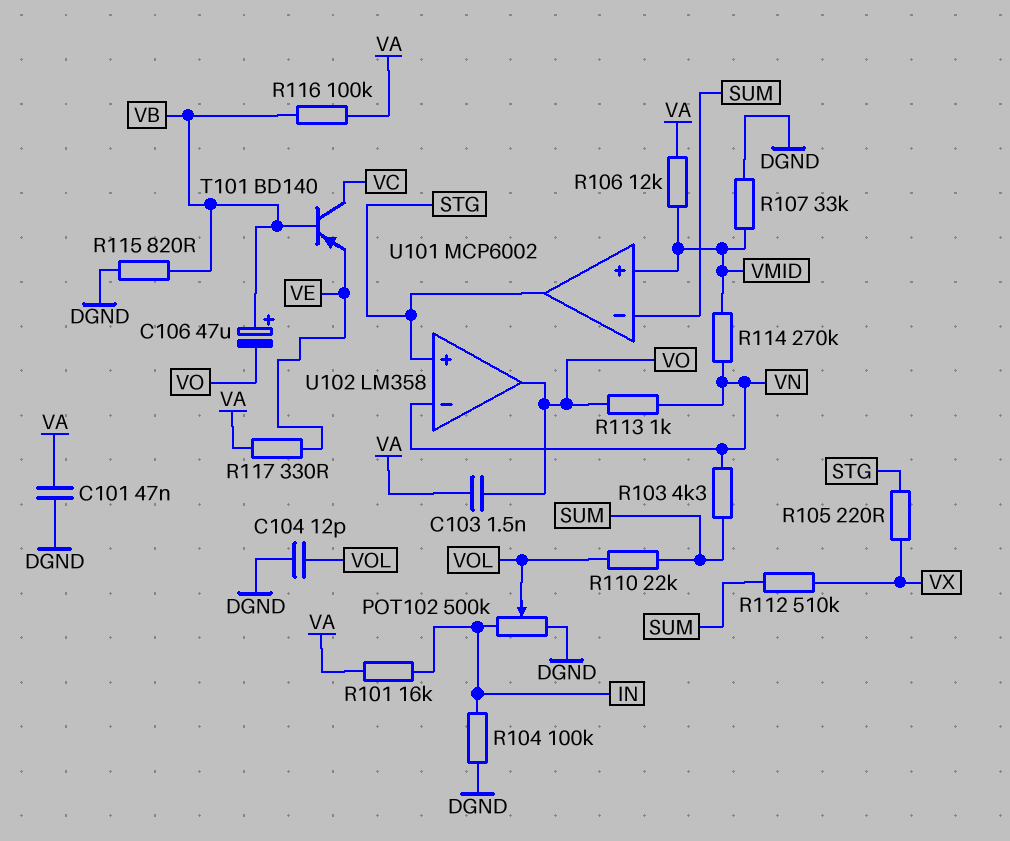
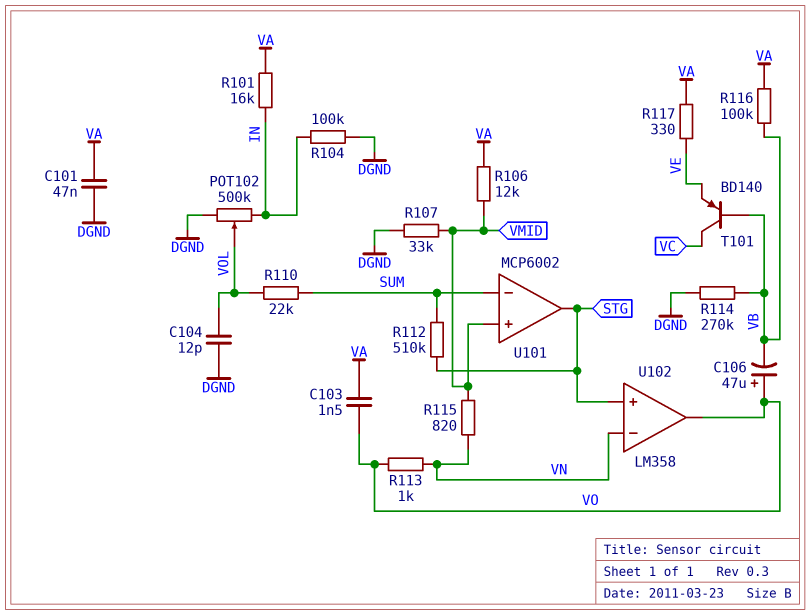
C106: 47uF (plus VB, minus VO) -> 47uF (plus VO, minus VB)
R103: 4.3k (SUM, VN) -> none
R105: 220 (STG, VX) -> none
R112: 510k (SUM, VX) -> 510k (STG, SUM)
R114: 270k (VMID, VN) -> 270k (DGND, VB)
R115: 820 (DGND, VB) -> 820 (VMID, VN)

